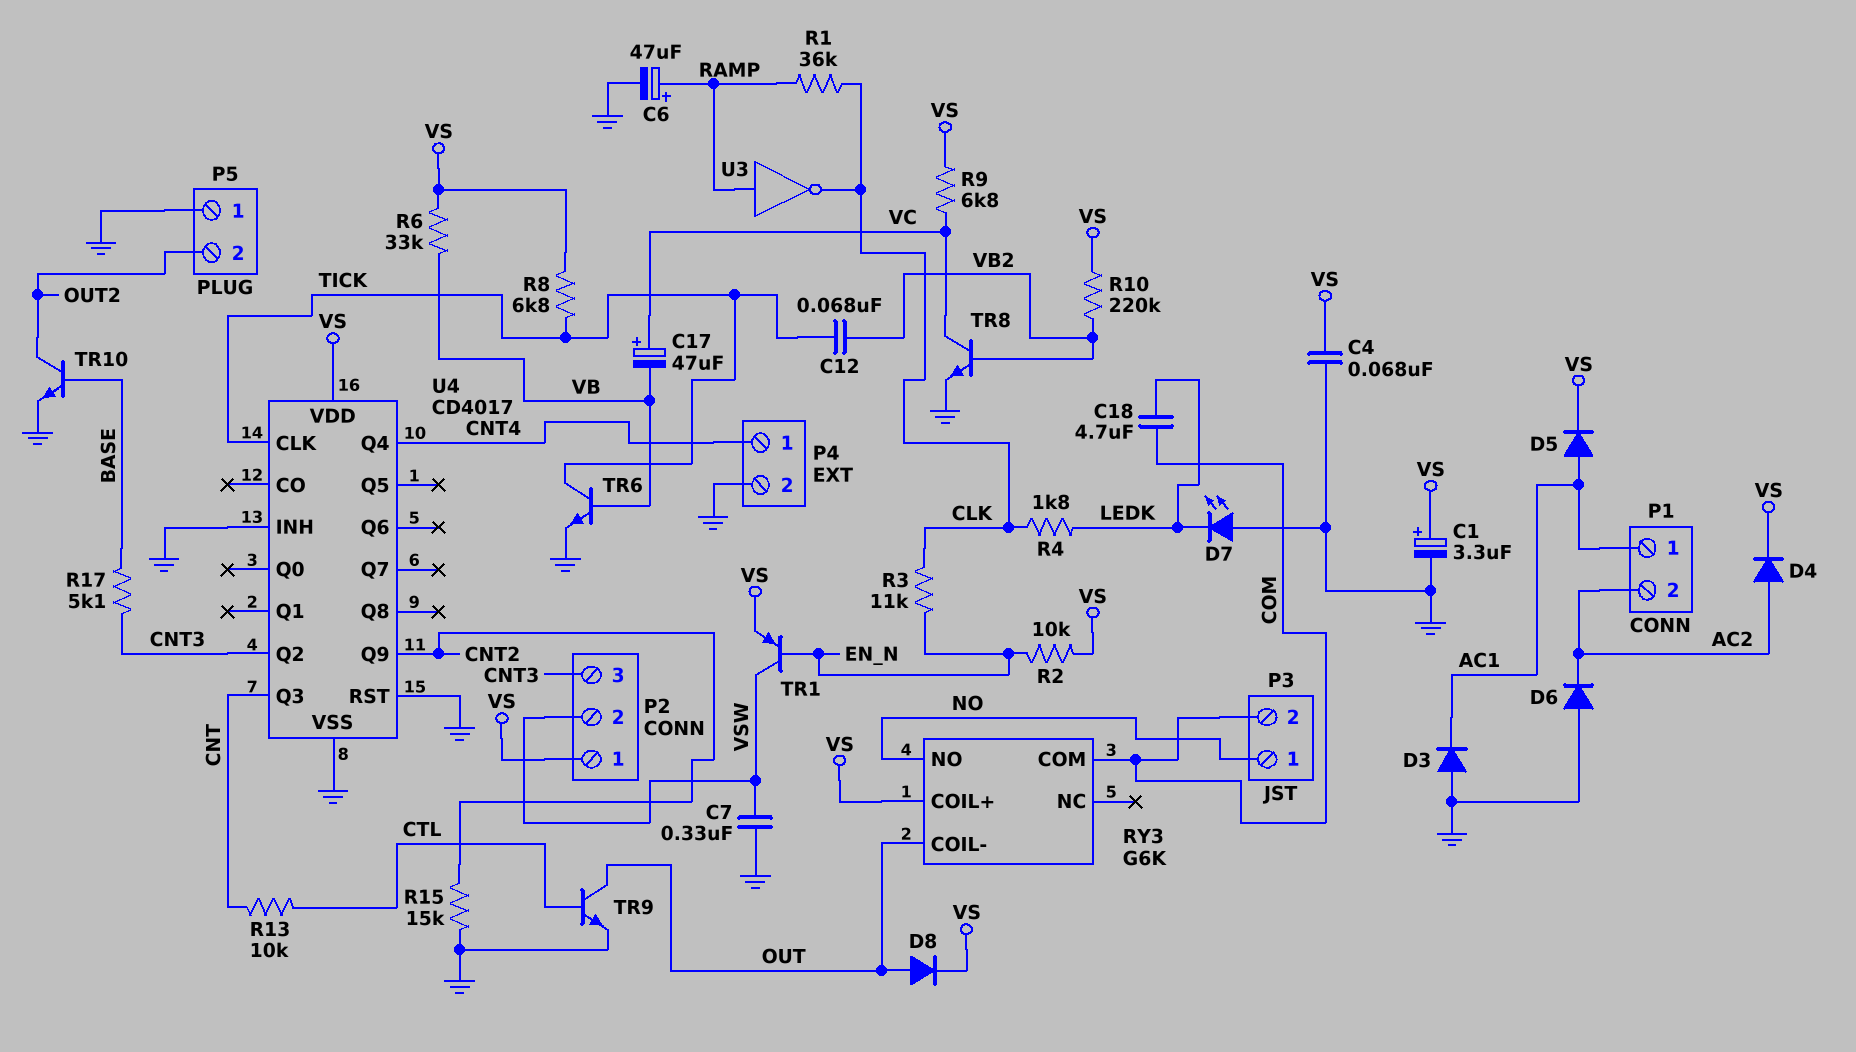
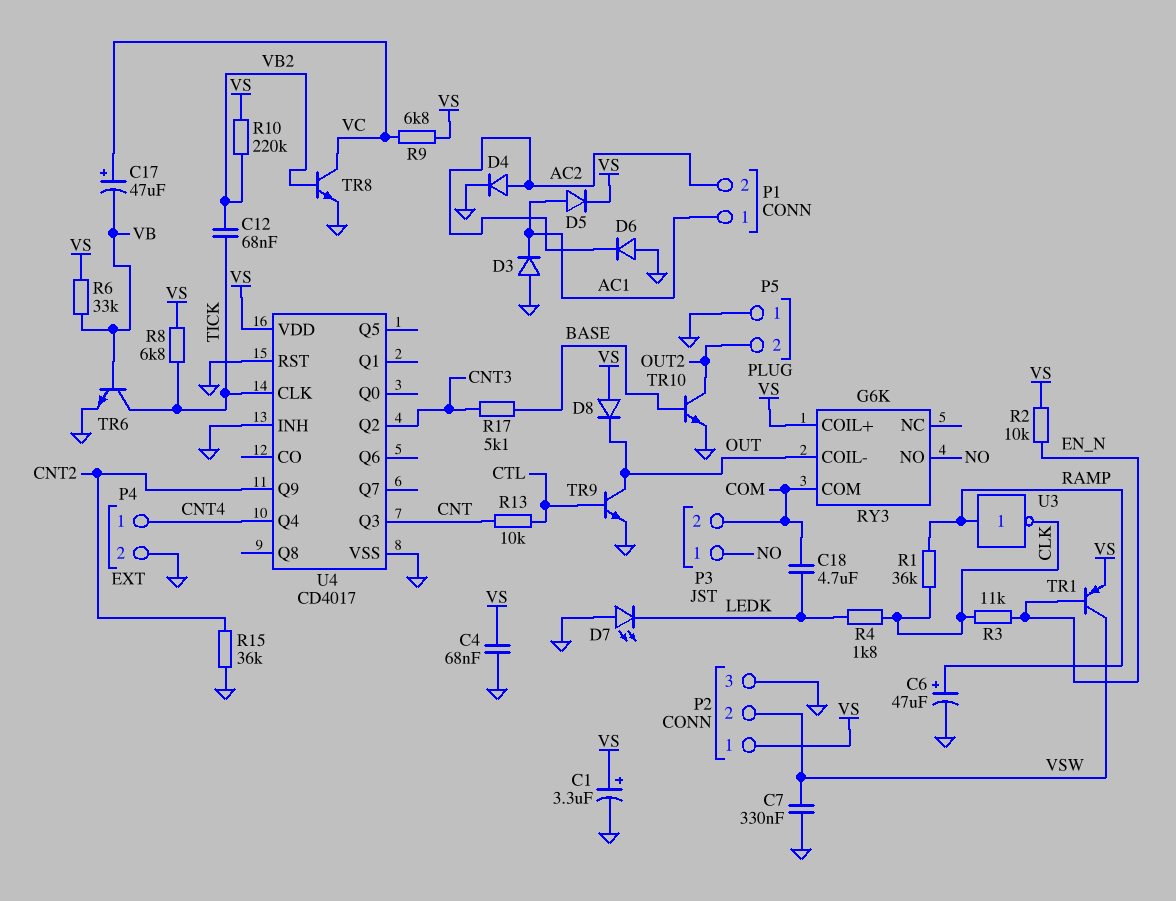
D4: diode (A AC2, K VS) -> diode (A AC2, K GND)
D8: diode (A OUT, K VS) -> diode (A VS, K OUT)
P2 pin 3: CNT3 -> GND
R15: 15k (CNT2, GND) -> 36k (CNT2, GND)

